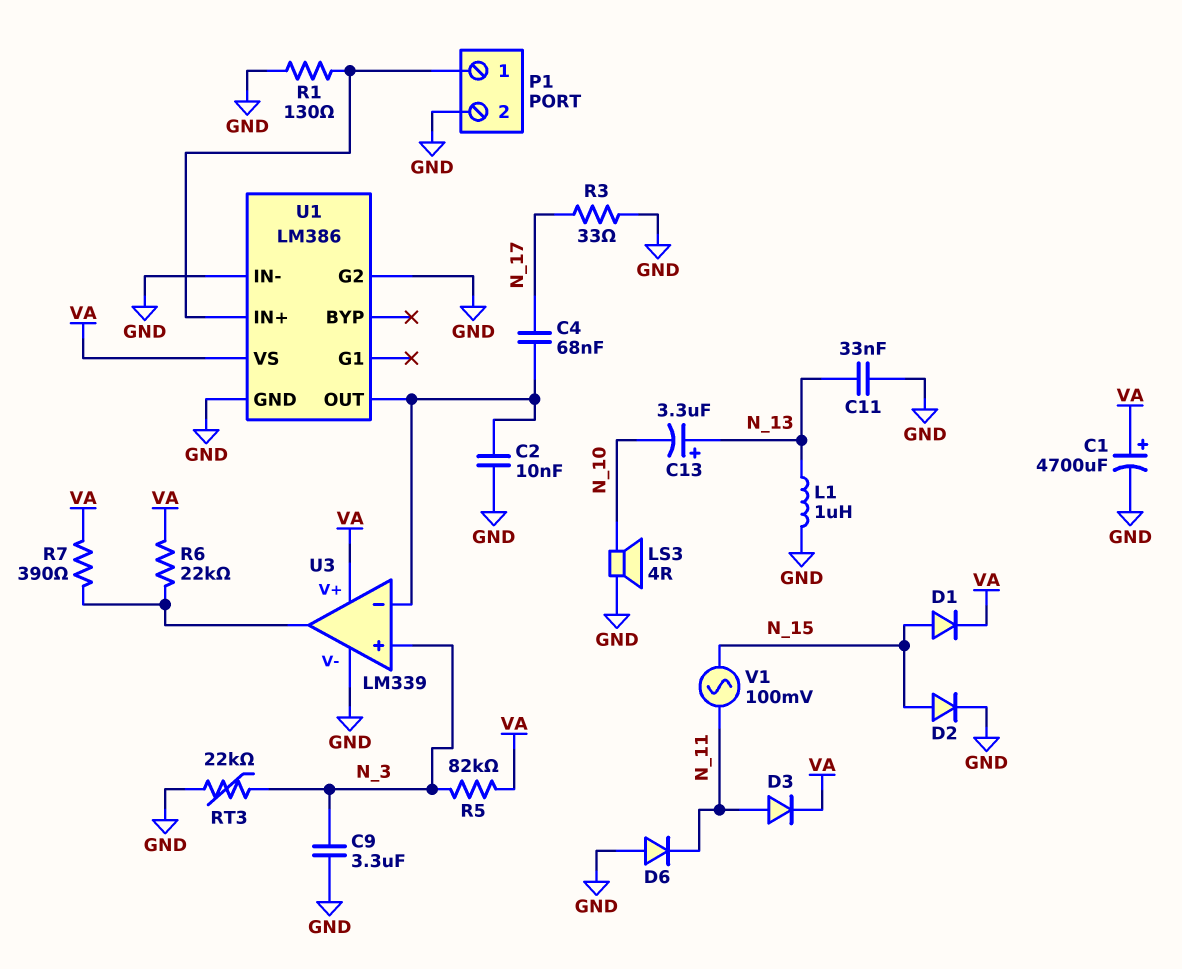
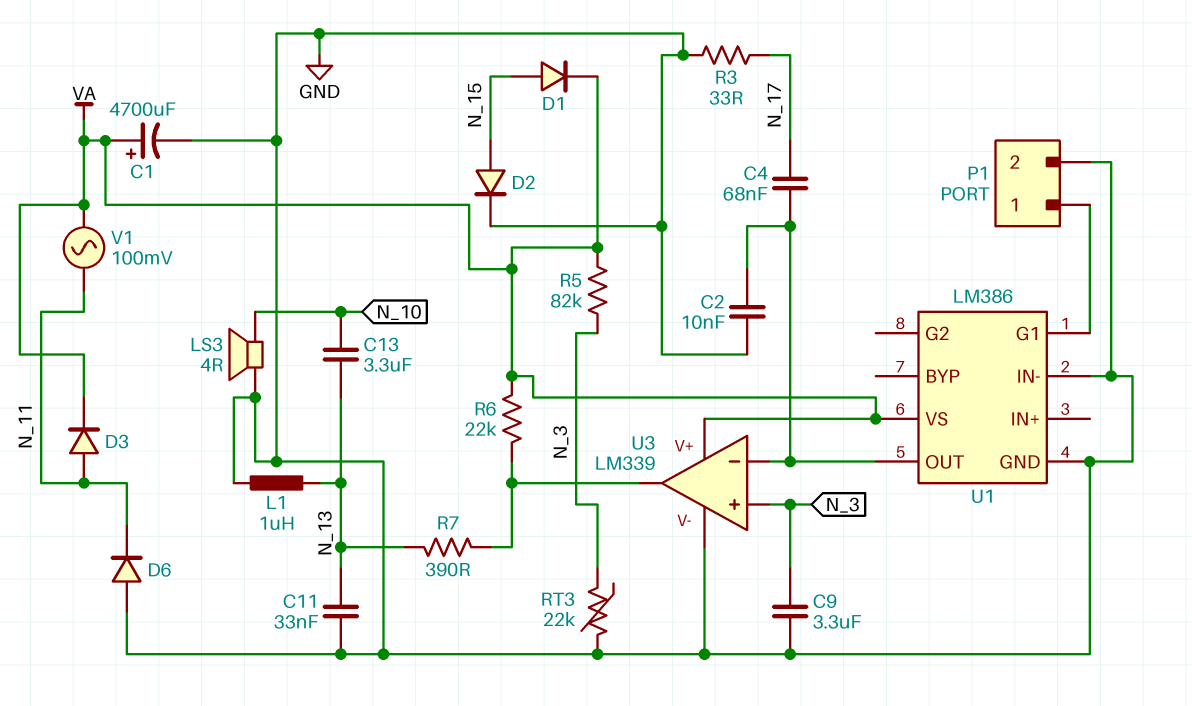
C13: 3.3uF (plus N_13, minus N_10) -> 3.3uF (N_10, N_13)
R1: 130 (GND, P1/1) -> none
R7: 390 (U3/out, VA) -> 390 (N_13, U3/out)
U1 pin G1: none -> P1/1
U1 pin G2: GND -> none
U1 pin IN+: P1/1 -> none
V1: AC 100mV (N_11, N_15) -> AC 100mV (N_11, VA)

